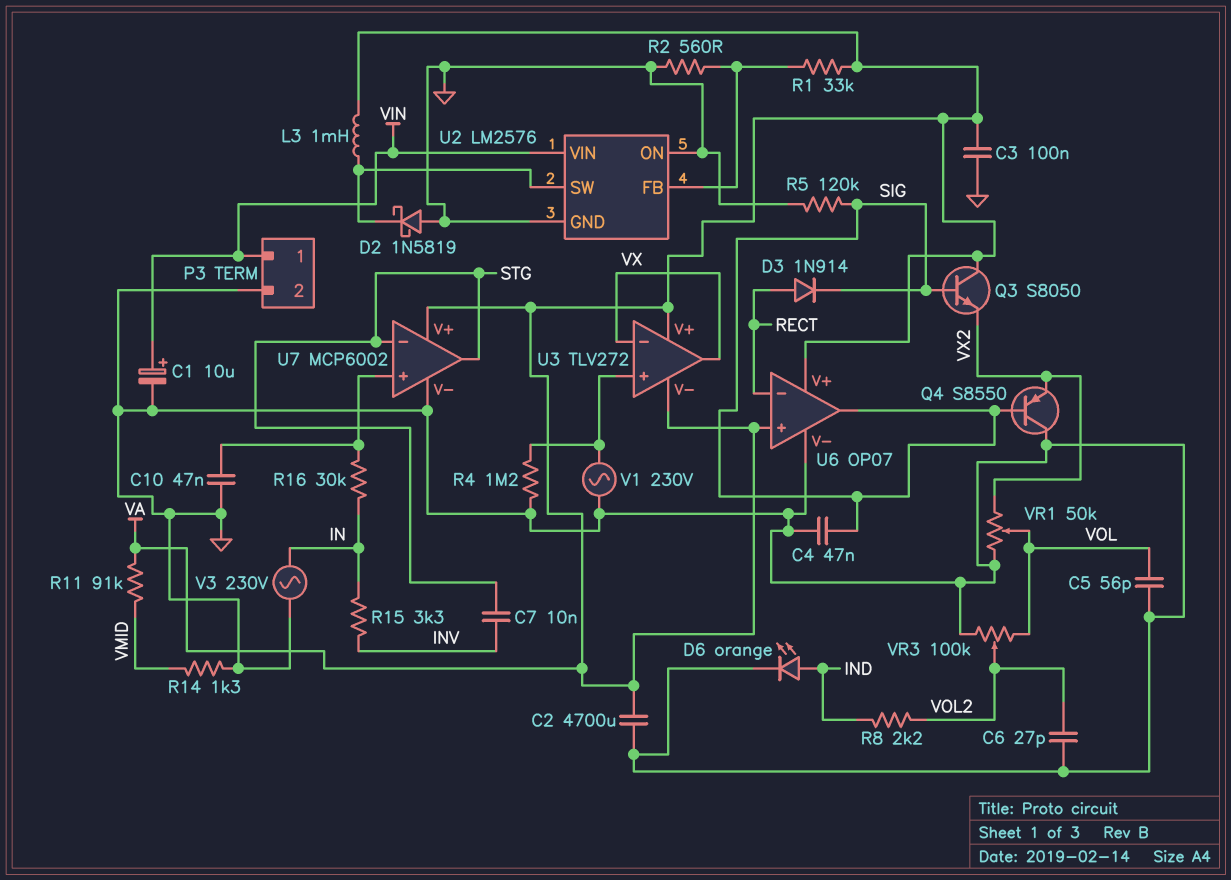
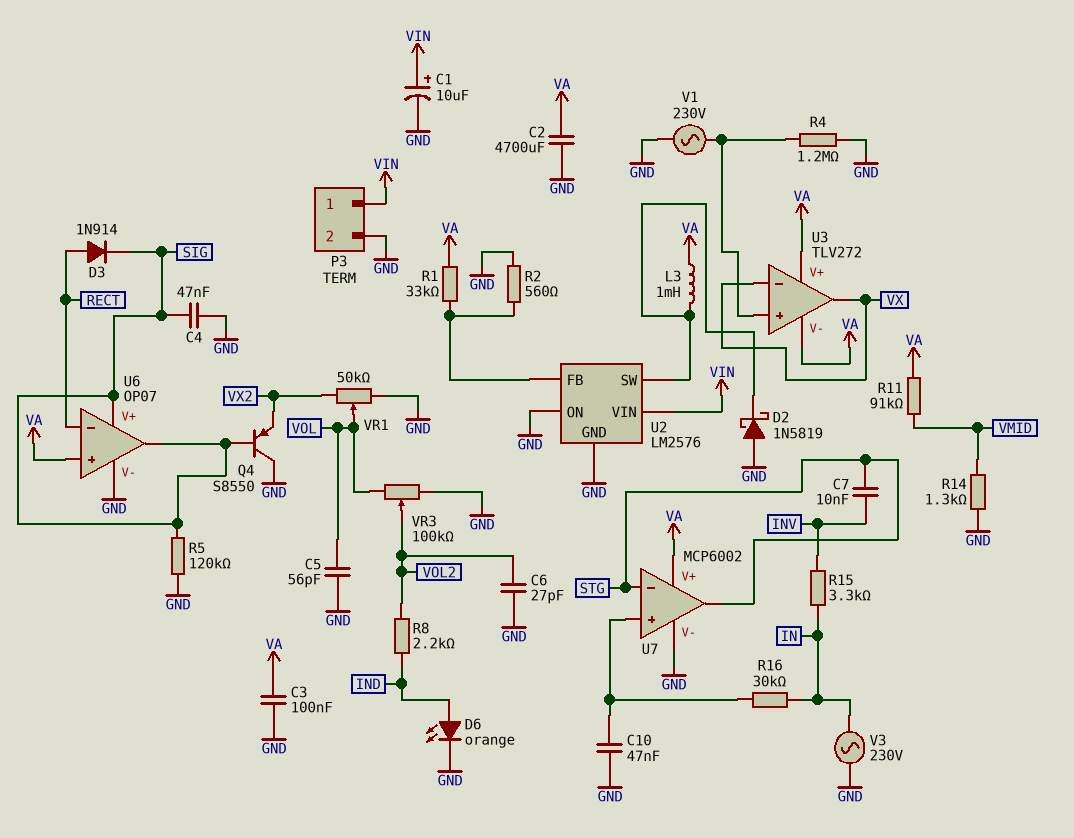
Q3: NPN S8050 (B SIG, C VA, E VX2) -> none
U6 pin V+: VA -> SIG

